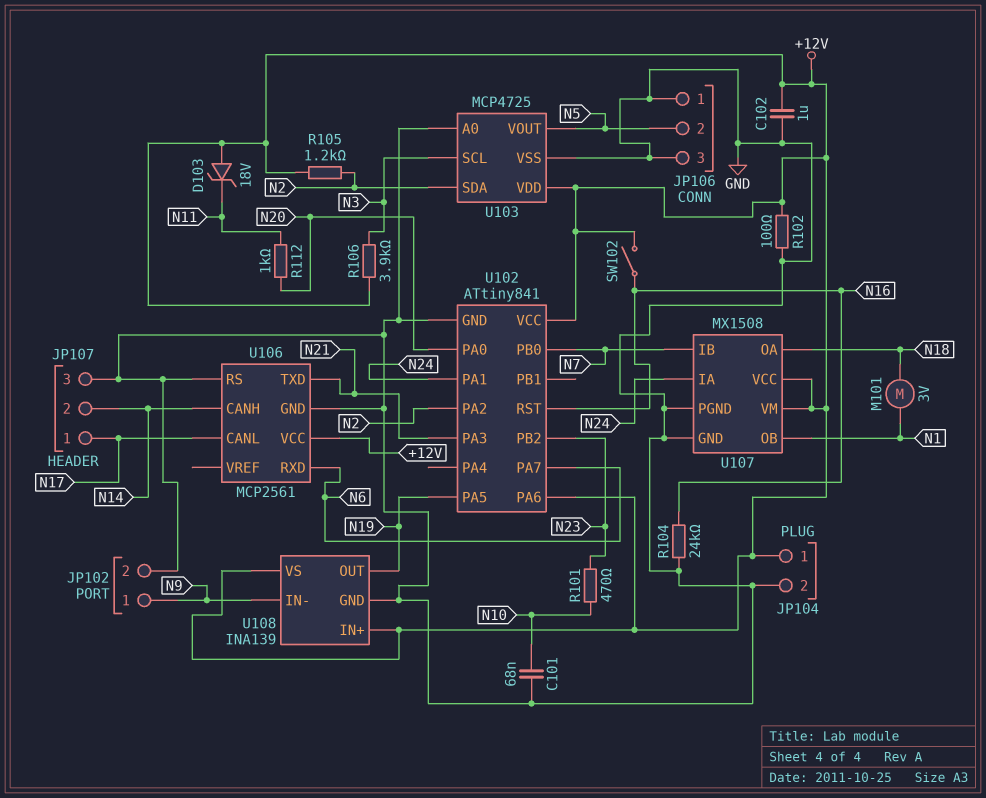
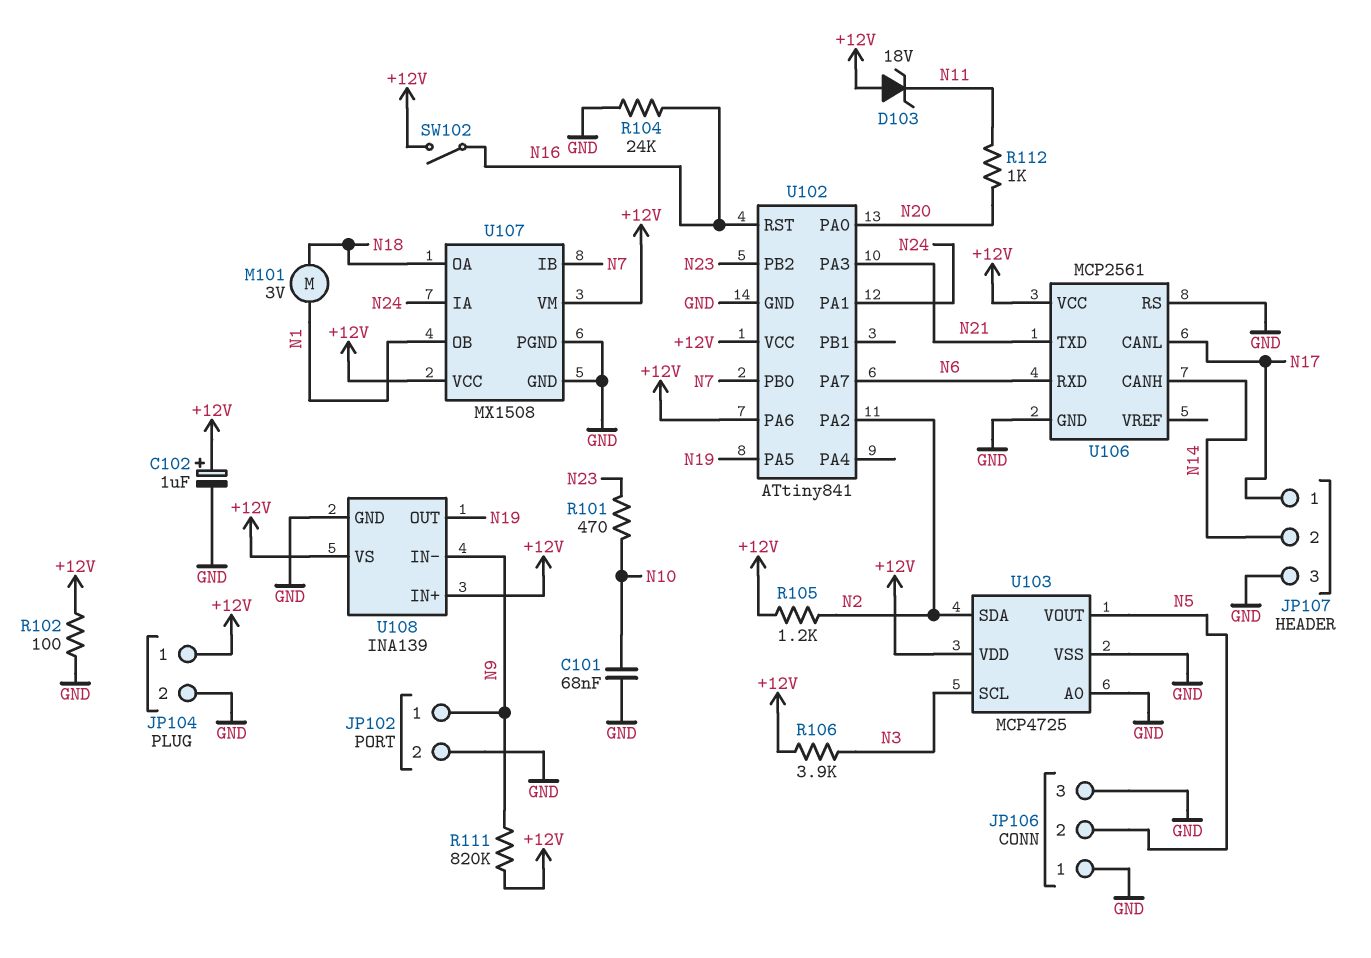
C102: 1uF (+12V, GND) -> 1uF (plus +12V, minus GND)
R111: none -> 820k (+12V, N9)

